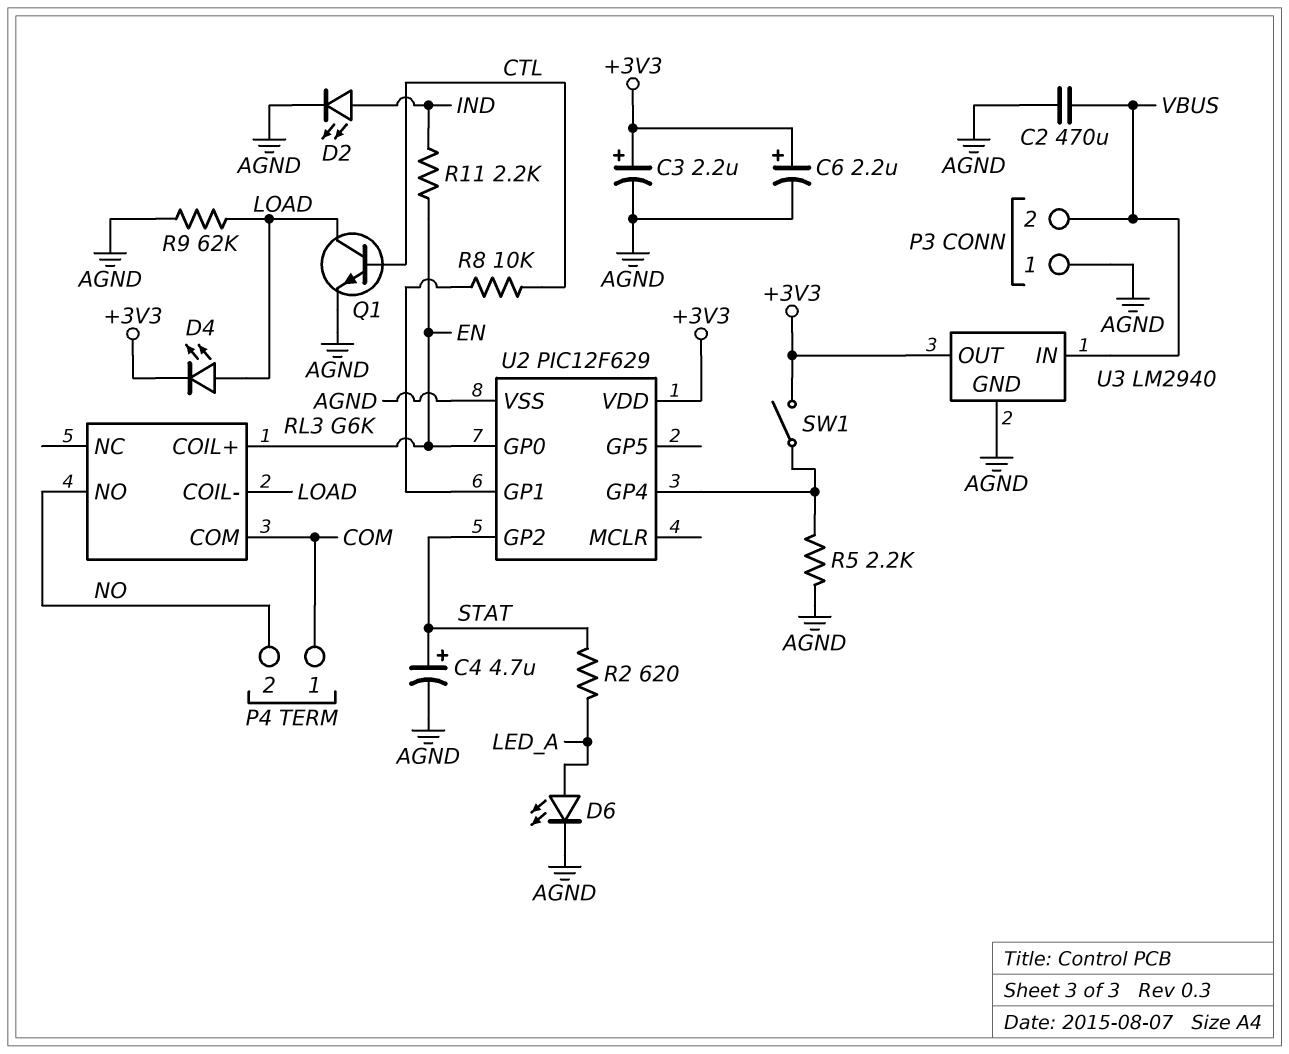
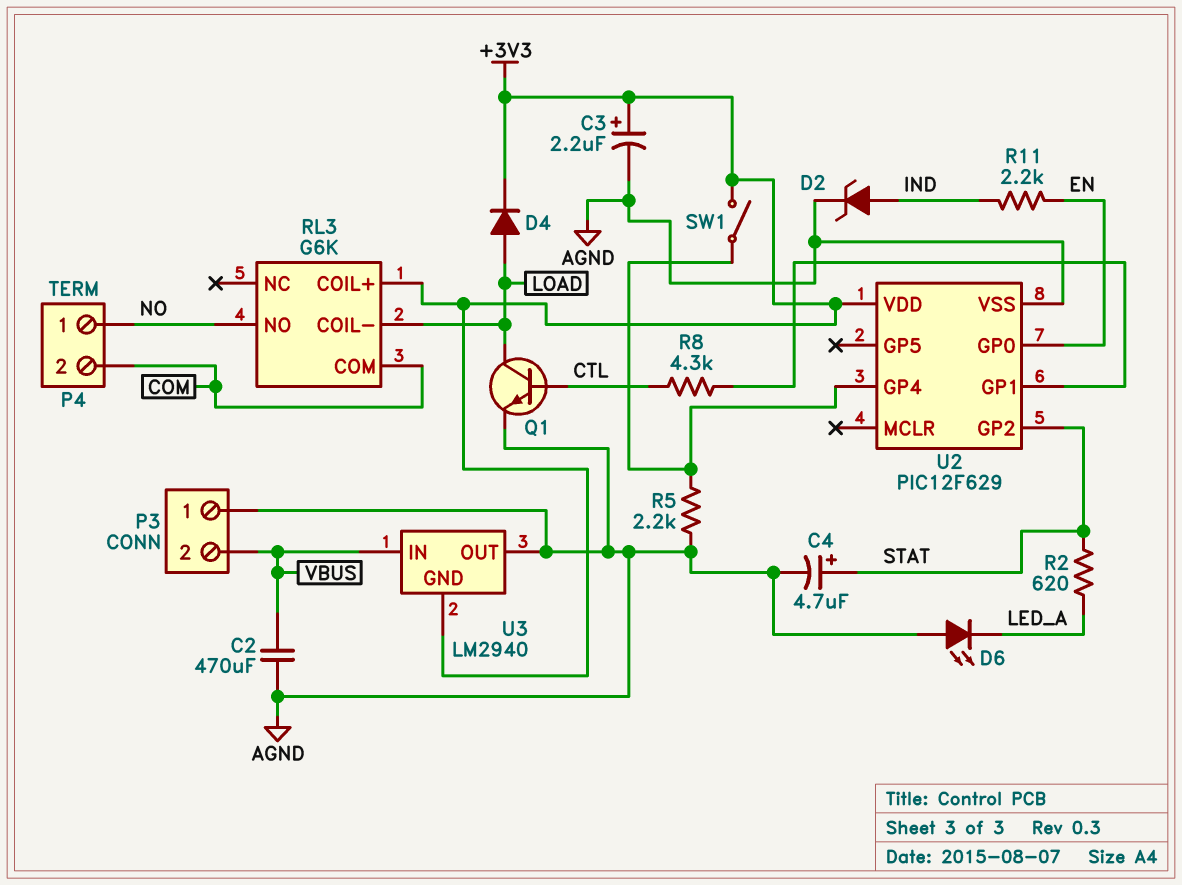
C6: 2.2uF (plus +3V3, minus AGND) -> none
D2: LED (A IND, K AGND) -> zener (A IND, K AGND)
D4: LED (A LOAD, K +3V3) -> diode (A LOAD, K +3V3)
D6: LED (A LED_A, K AGND) -> LED (A AGND, K LED_A)
P4 pin 1: COM -> NO
P4 pin 2: NO -> COM
R8: 10k (CTL, U2/GP1) -> 4.3k (CTL, U2/GP1)
R9: 62k (AGND, LOAD) -> none
RL3 pin COIL+: EN -> +3V3
U3 pin GND: AGND -> +3V3
U3 pin OUT: +3V3 -> AGND

